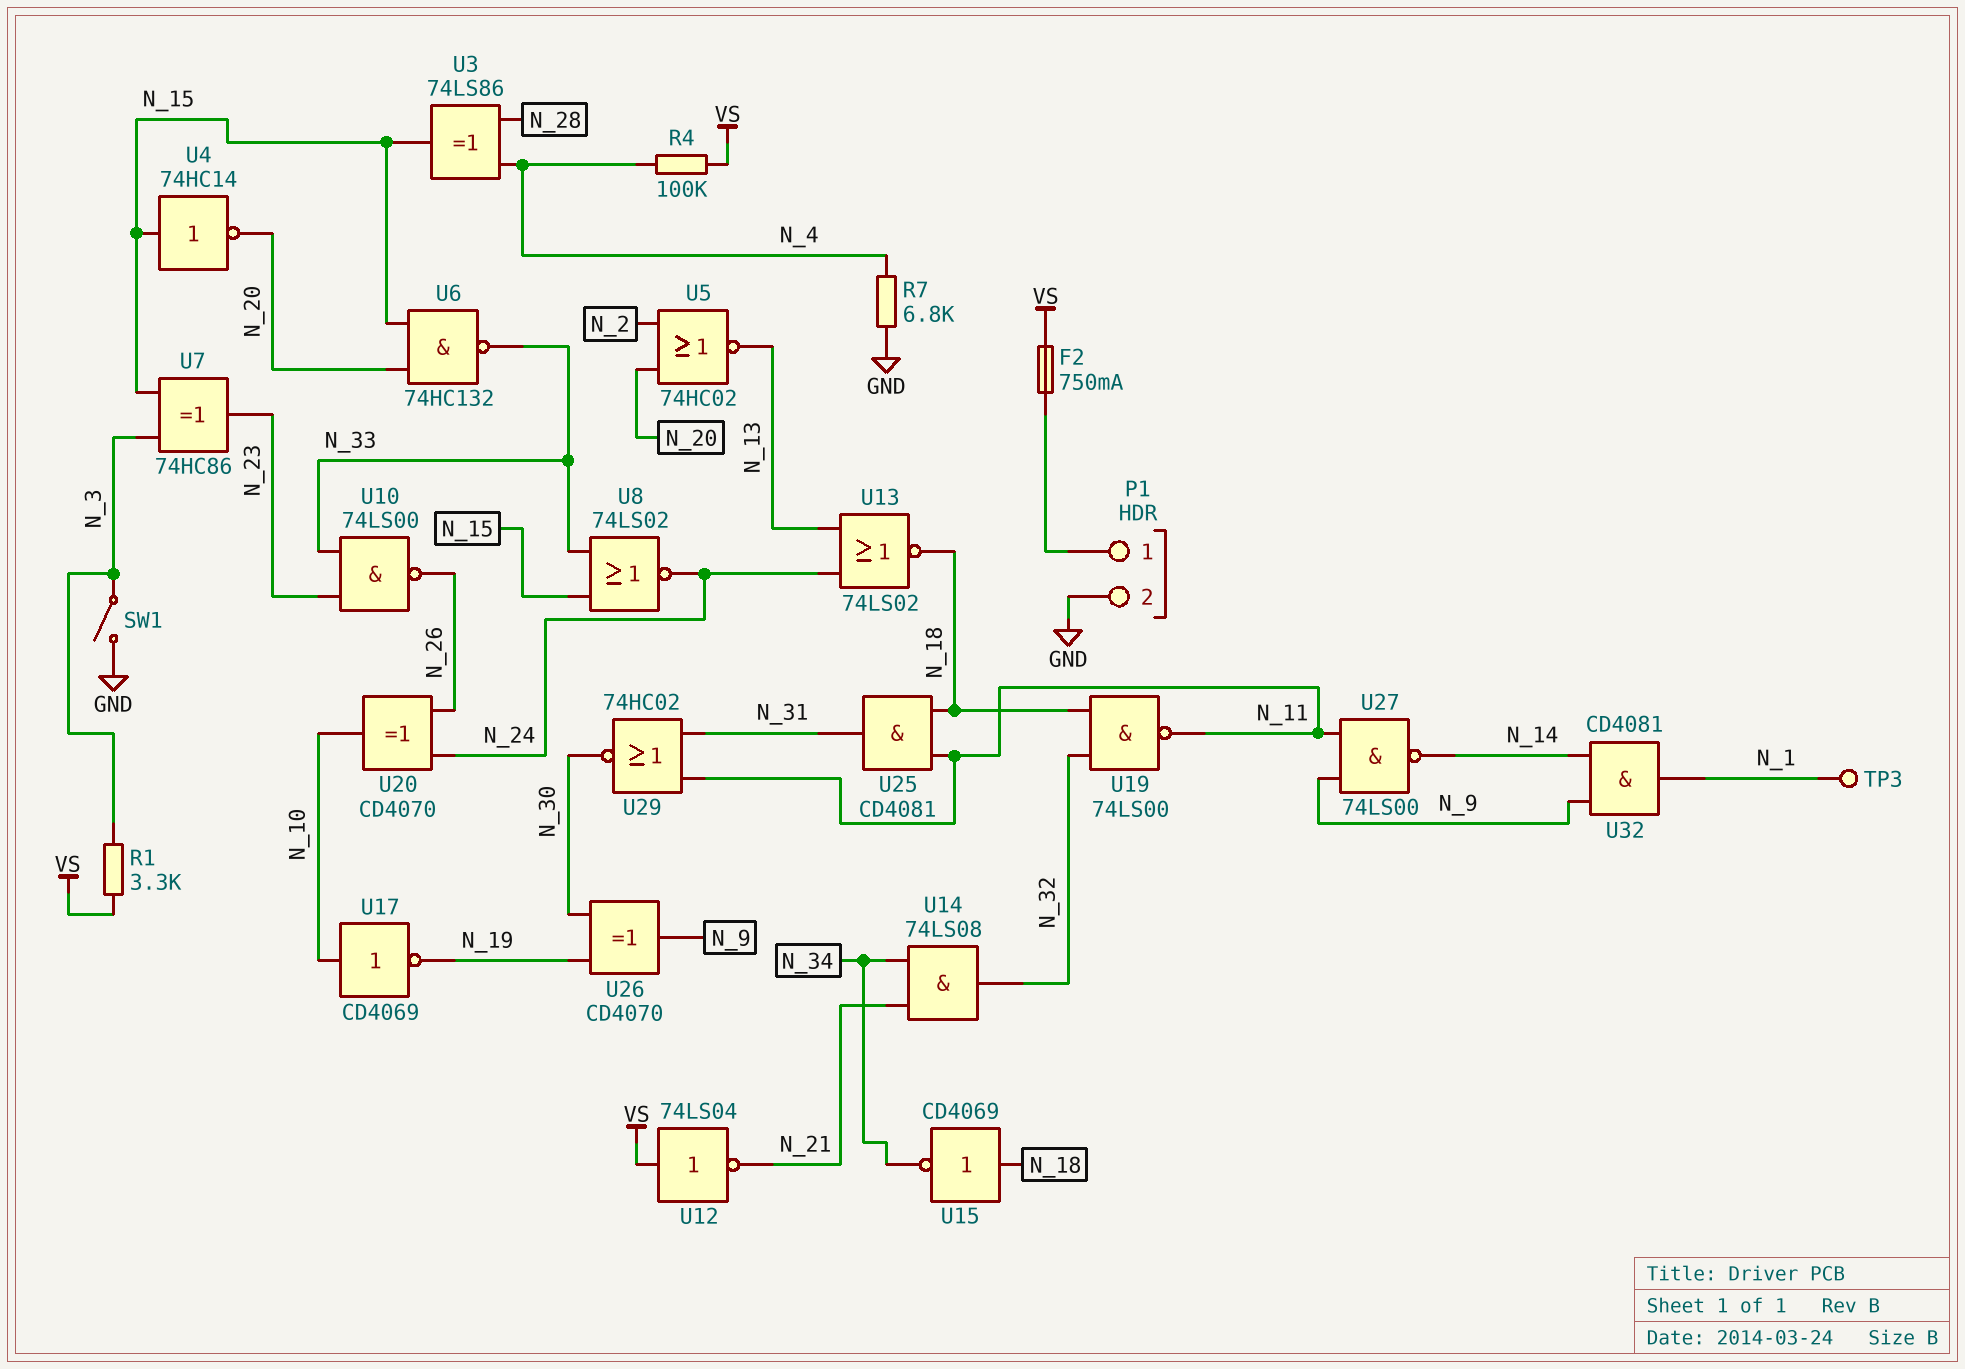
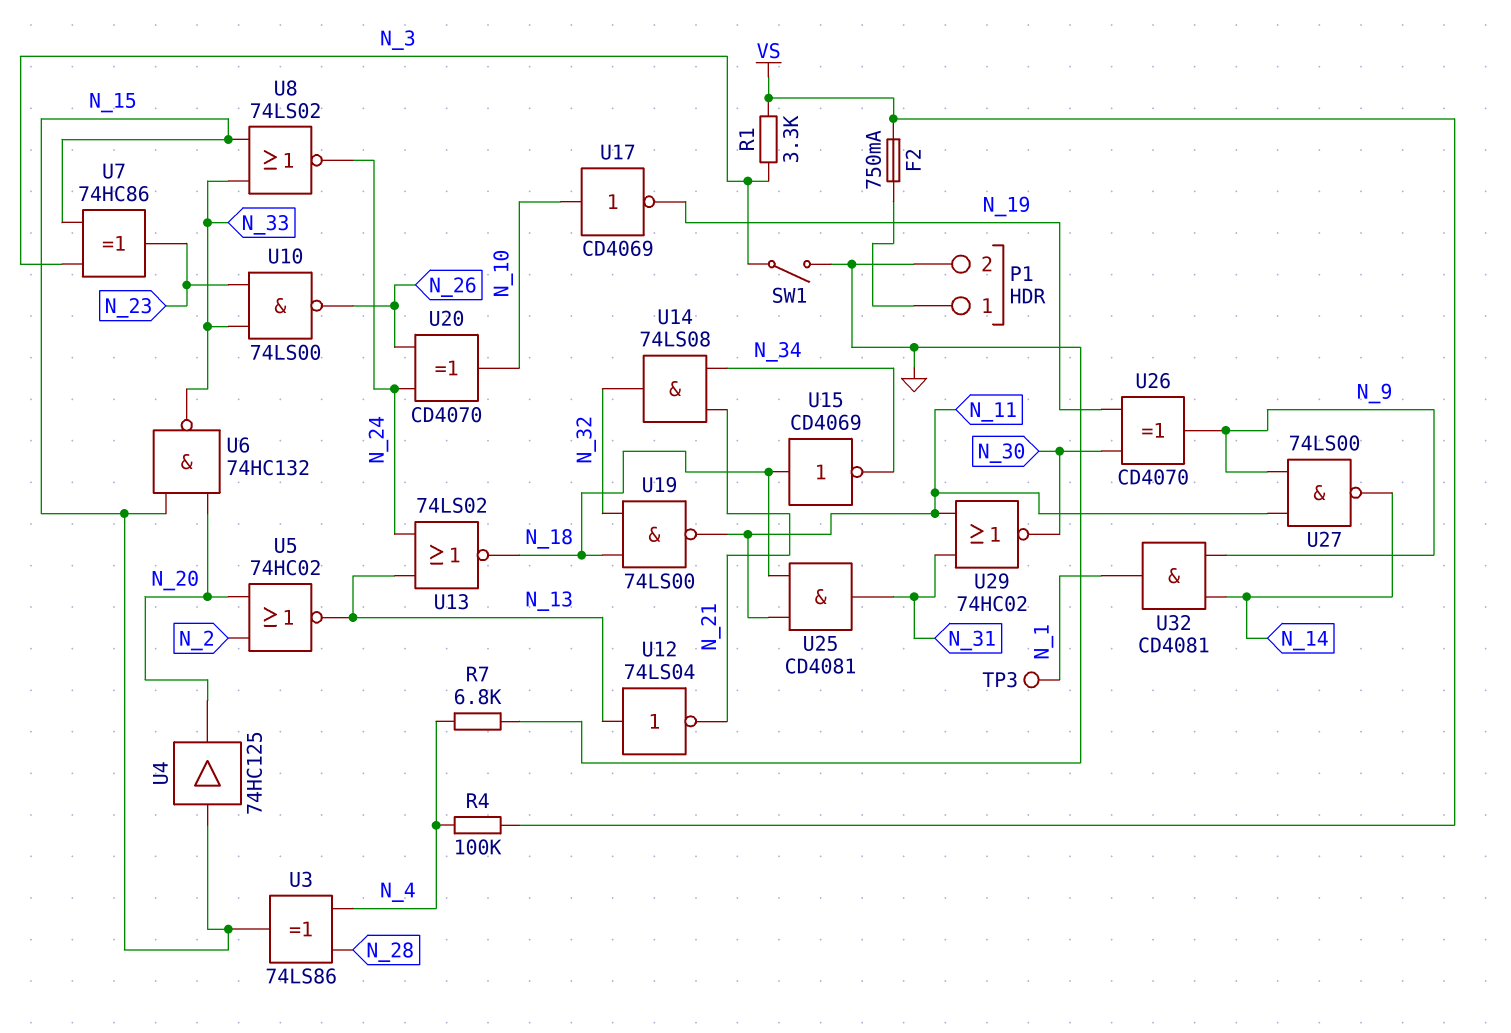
U4: NOT 74HC14 (in N_15, out N_20) -> buffer 74HC125 (in N_15, out N_20)
U12: NOT 74LS04 (in VS, out N_21) -> NOT 74LS04 (in N_13, out N_21)

